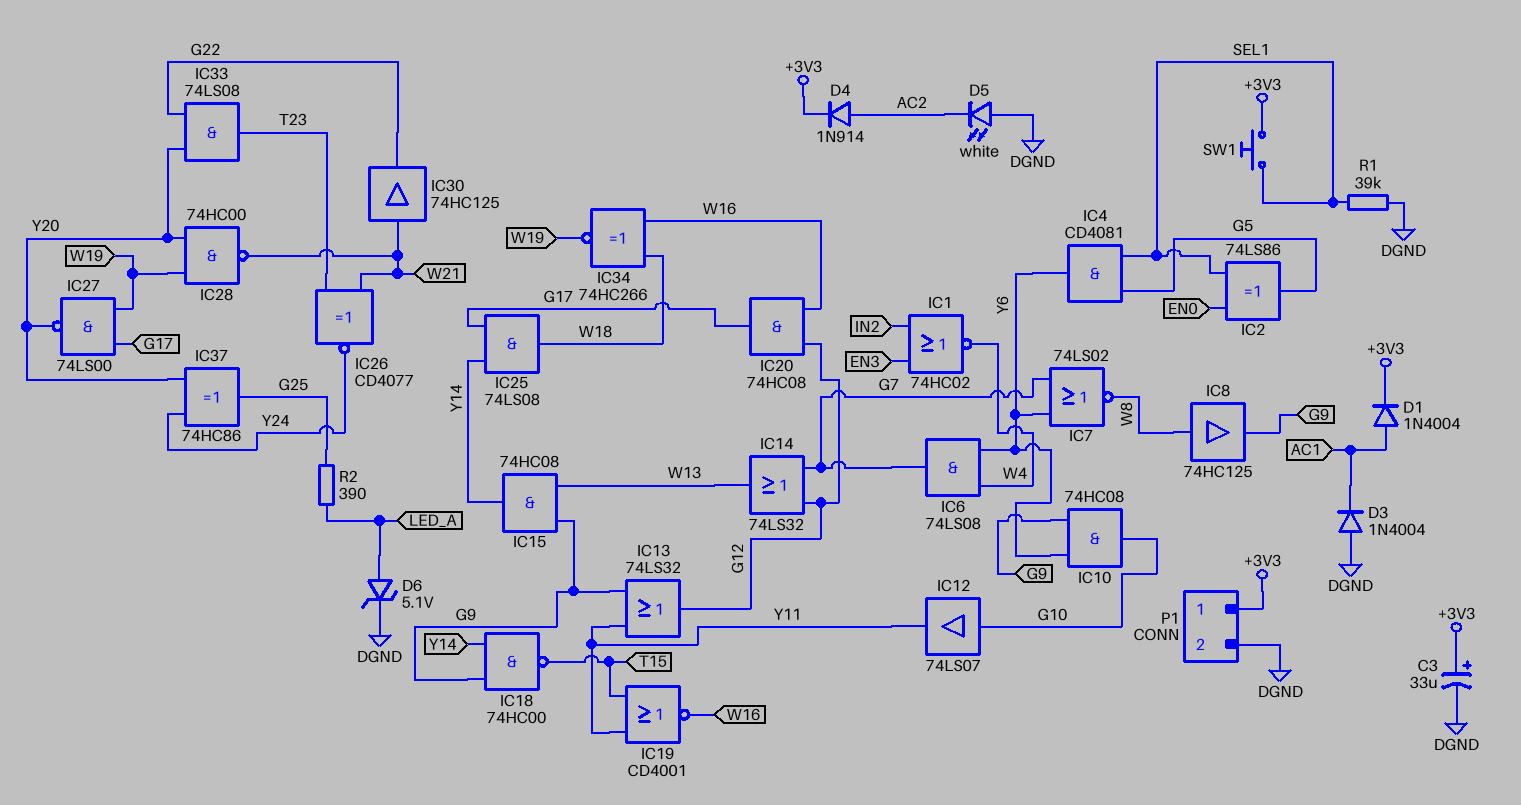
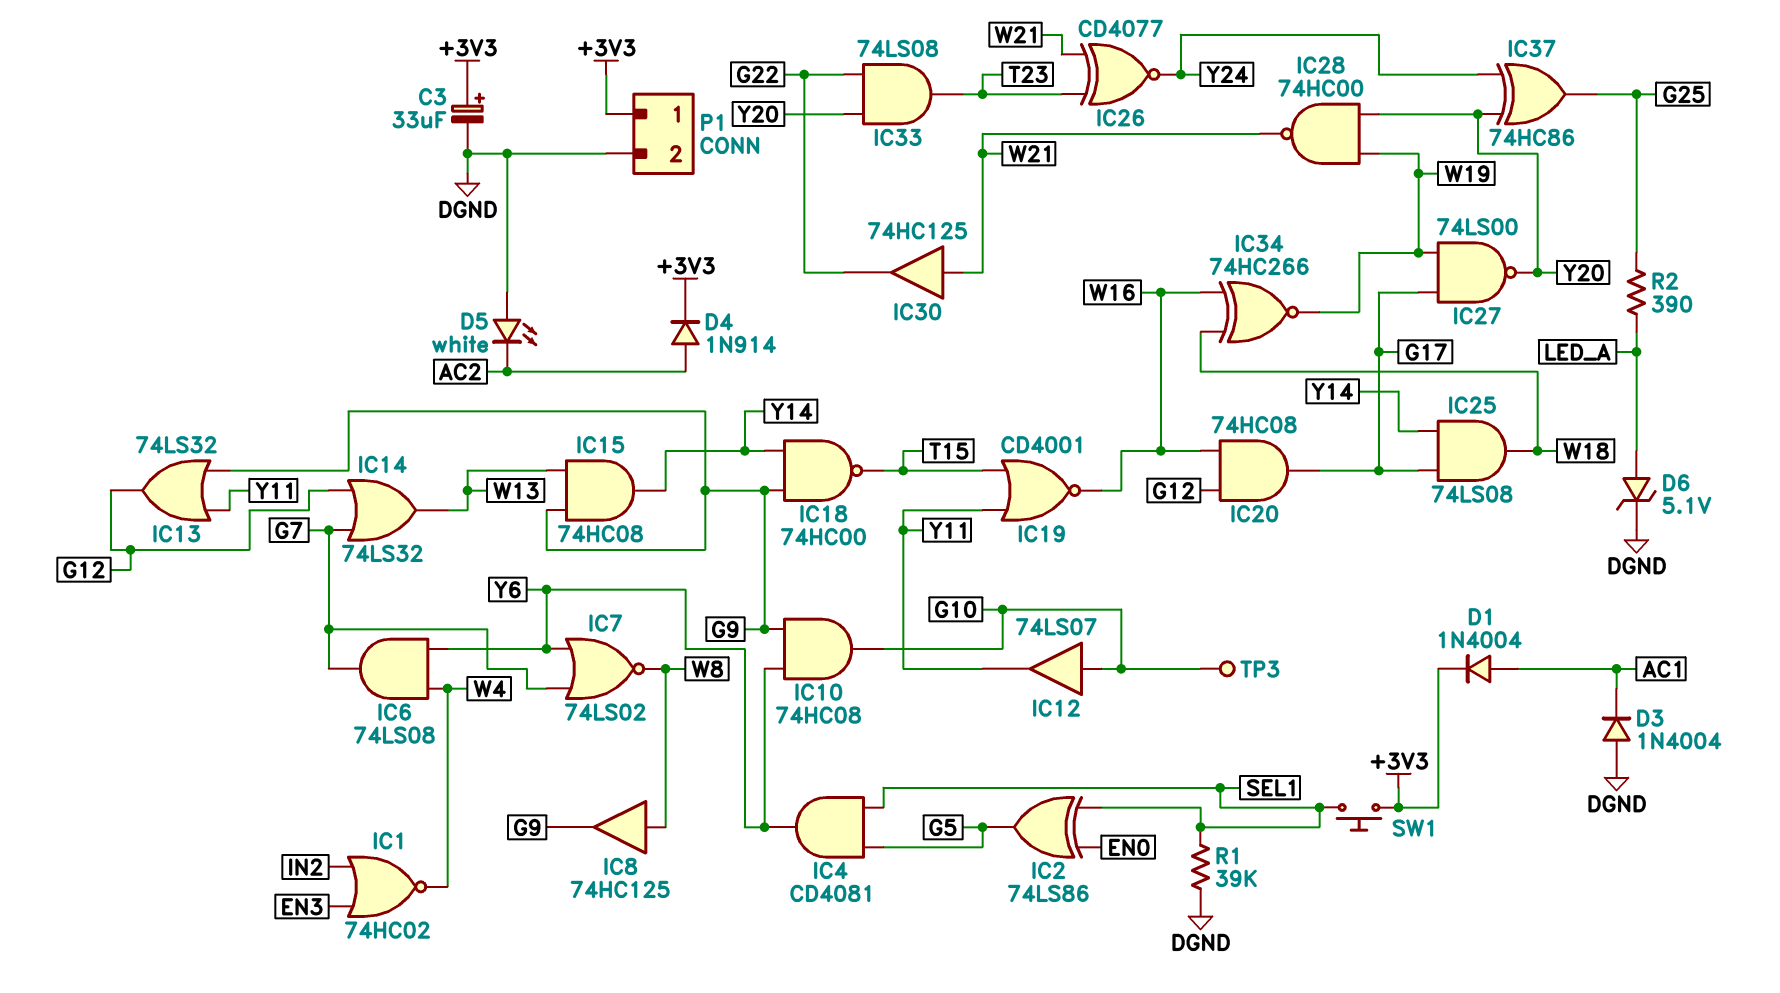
TP3: none -> test point (G10)

